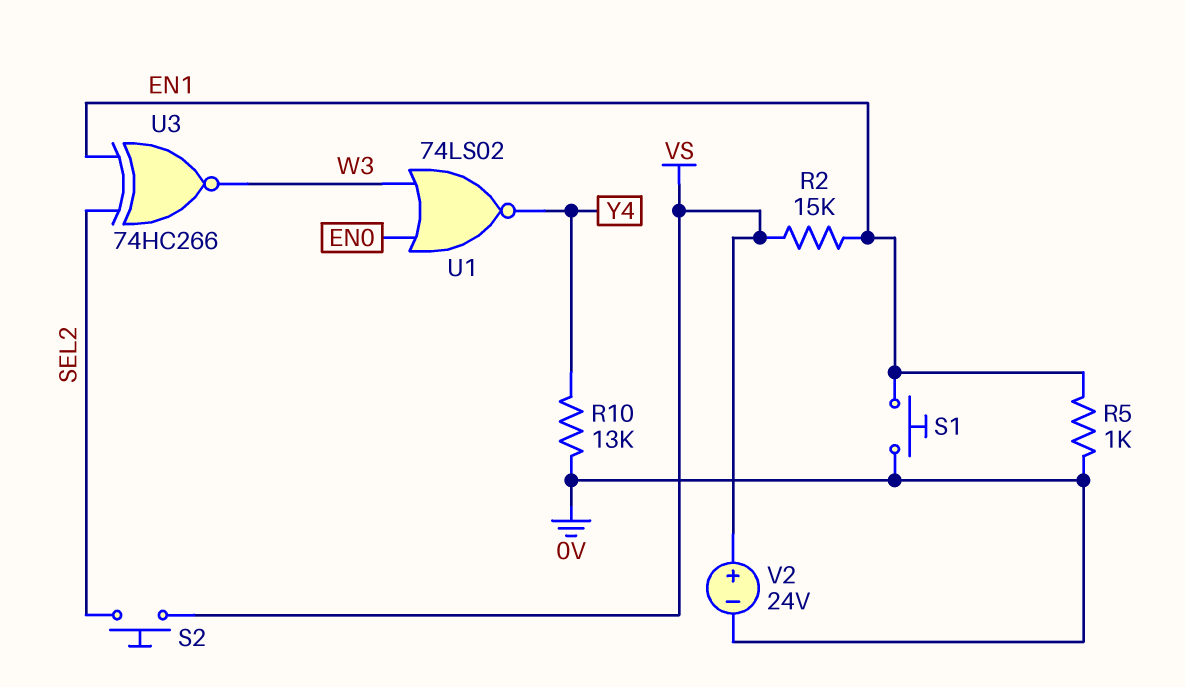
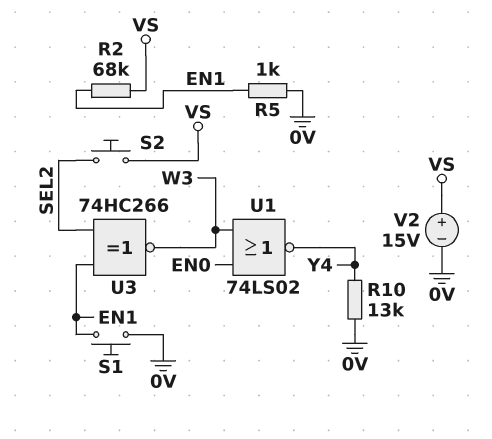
R2: 15k (EN1, VS) -> 68k (EN1, VS)
V2: 24V (plus VS, minus 0V) -> 15V (plus VS, minus 0V)

